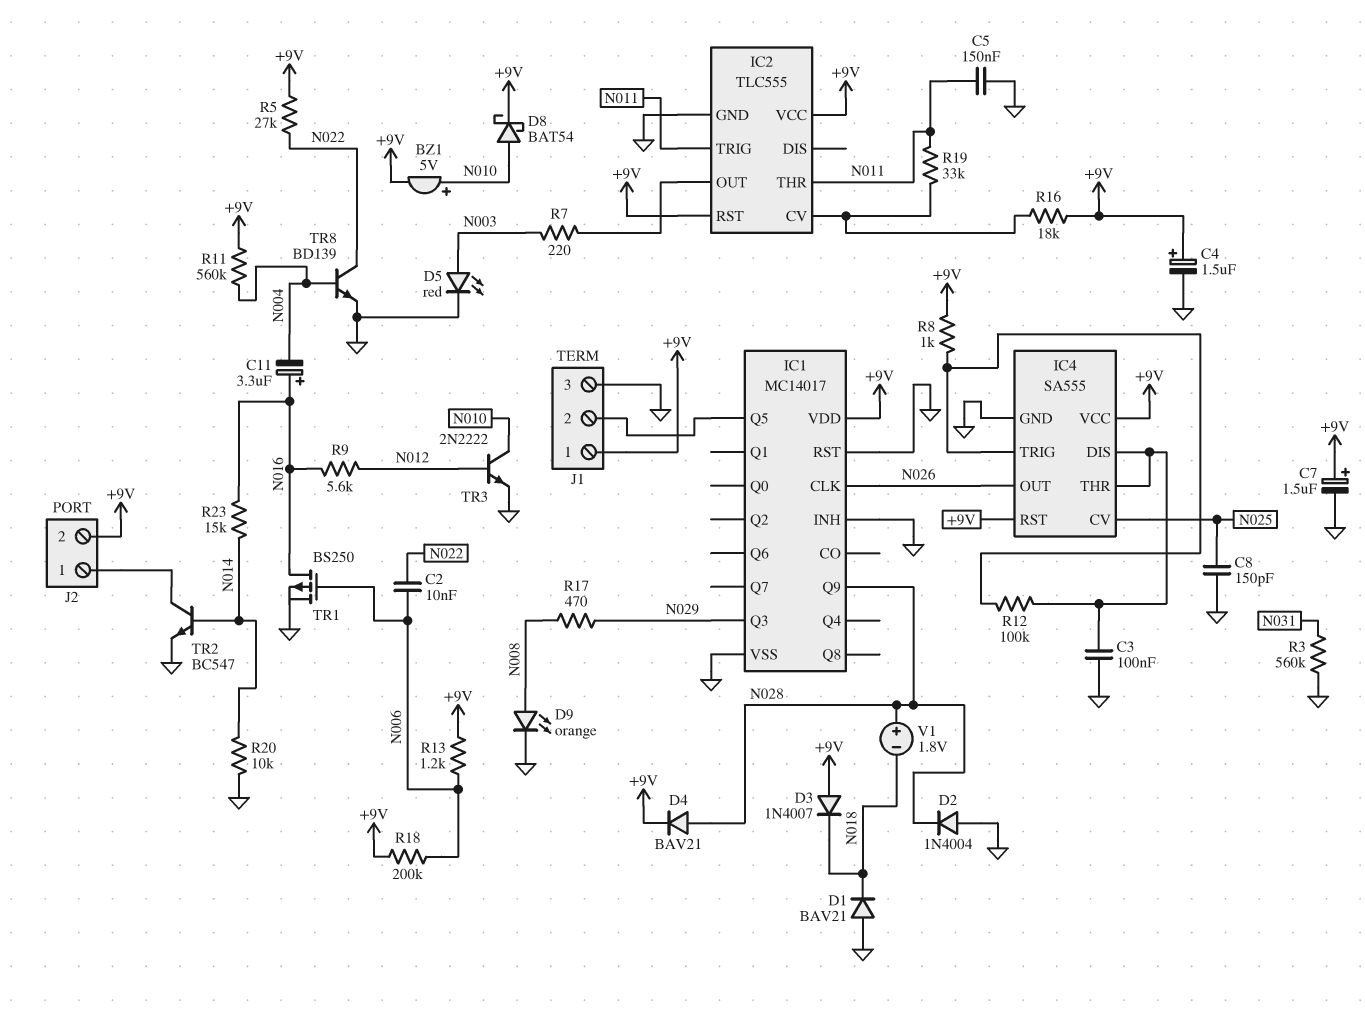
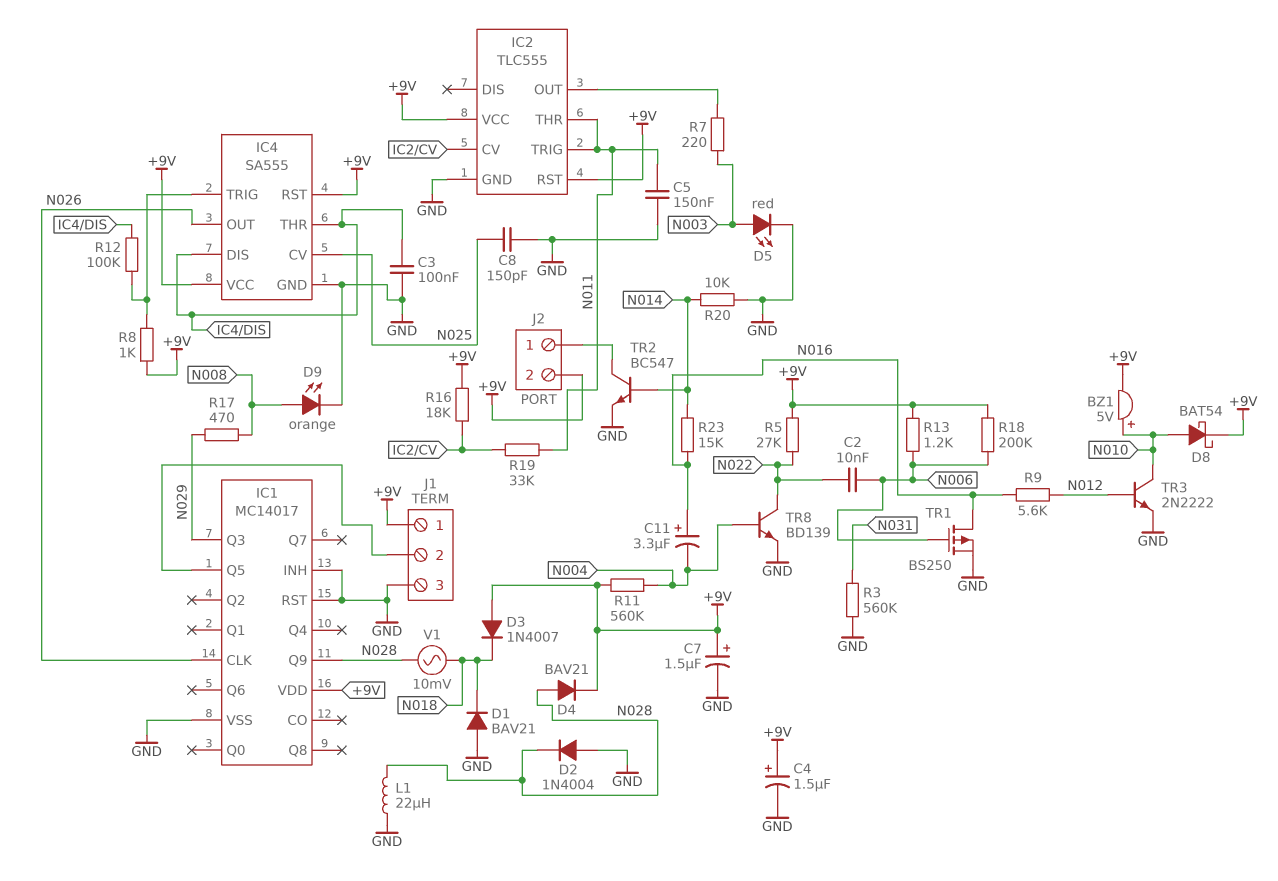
L1: none -> 22uH (GND, N028)
V1: 1.8V (plus N028, minus N018) -> AC 10mV (N018, N028)

